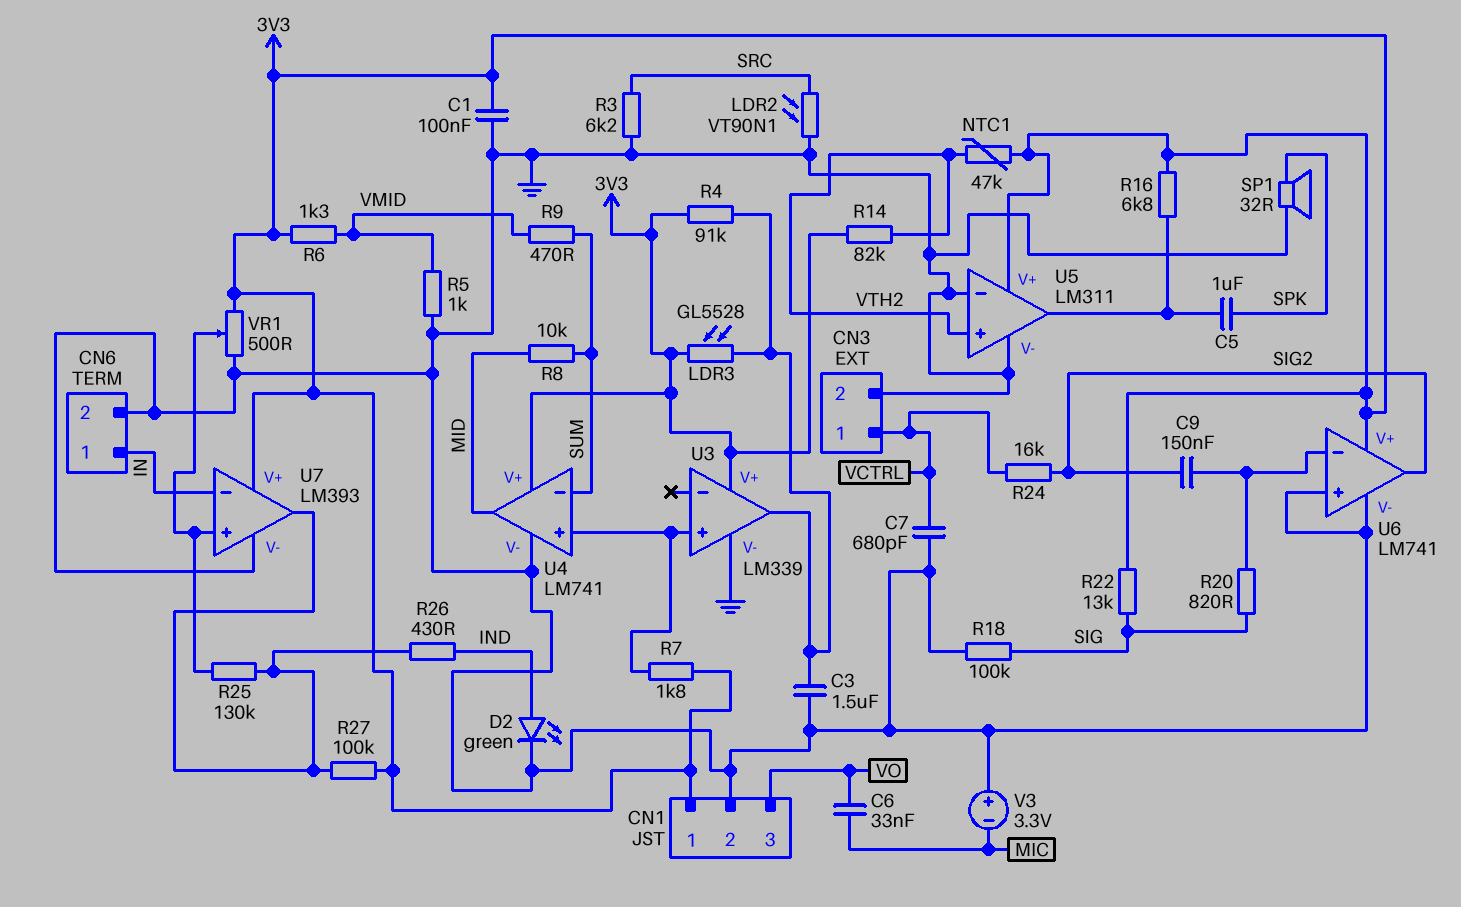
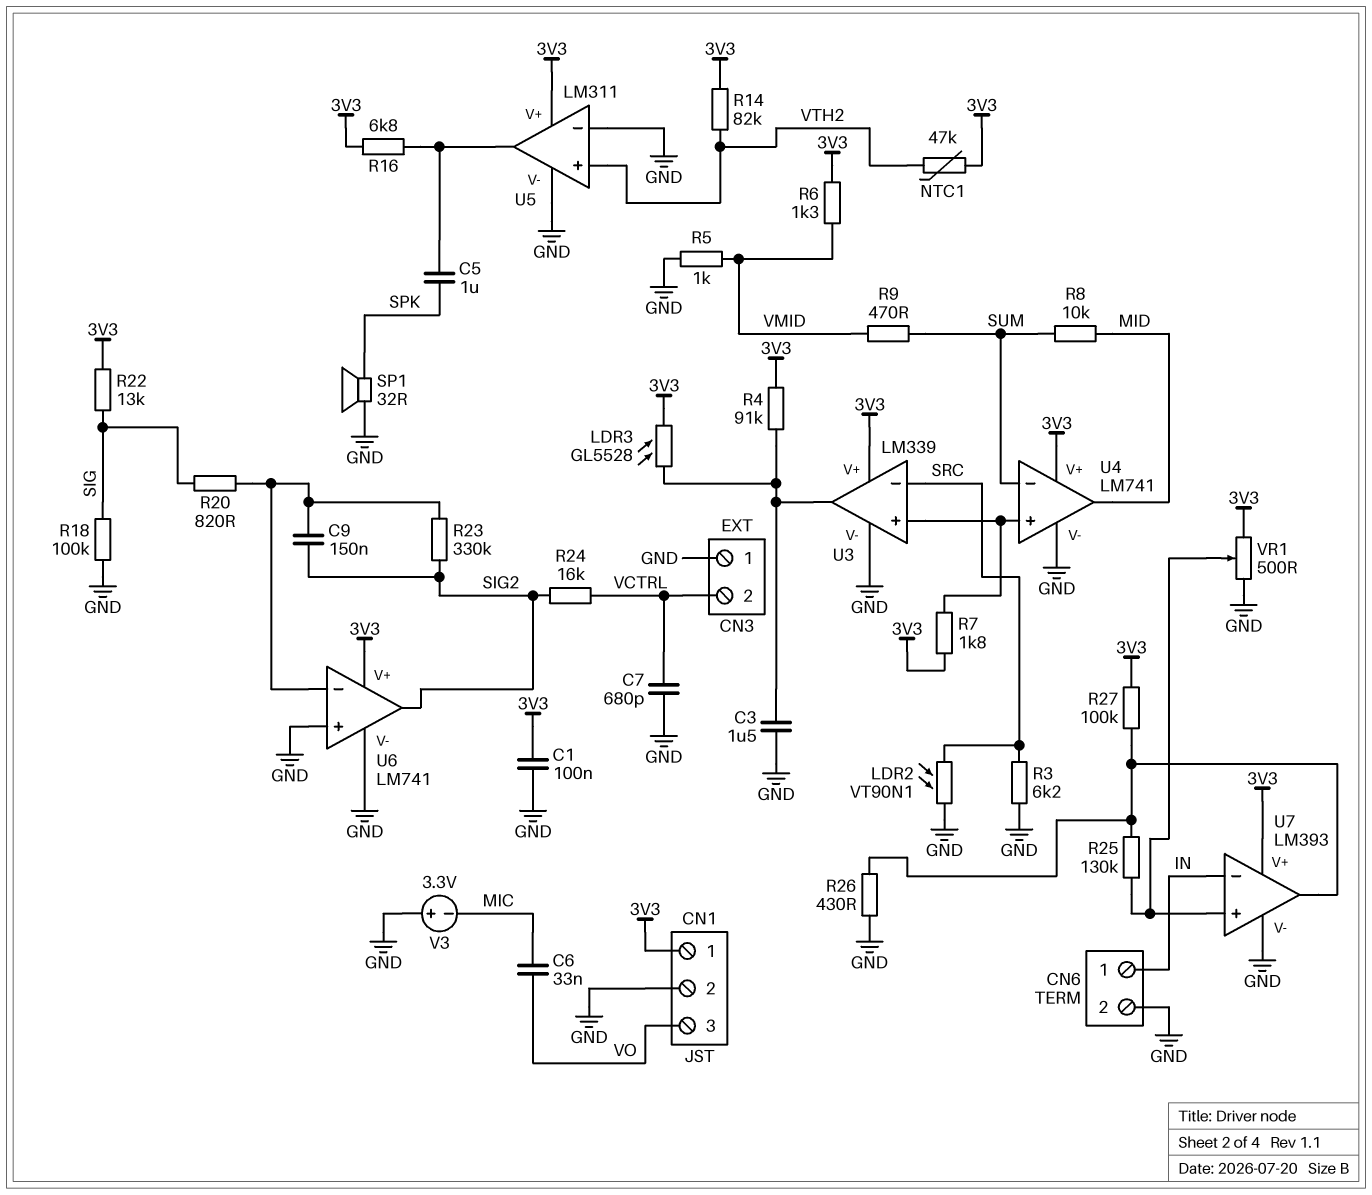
CN3 pin 1: VCTRL -> GND
CN3 pin 2: GND -> VCTRL
D2: LED green (A IND, K GND) -> none
R23: none -> 330k (SIG2, U6/in-)
R26: 430 (IND, U7/out) -> 430 (GND, U7/out)
U3 pin in-: none -> SRC

